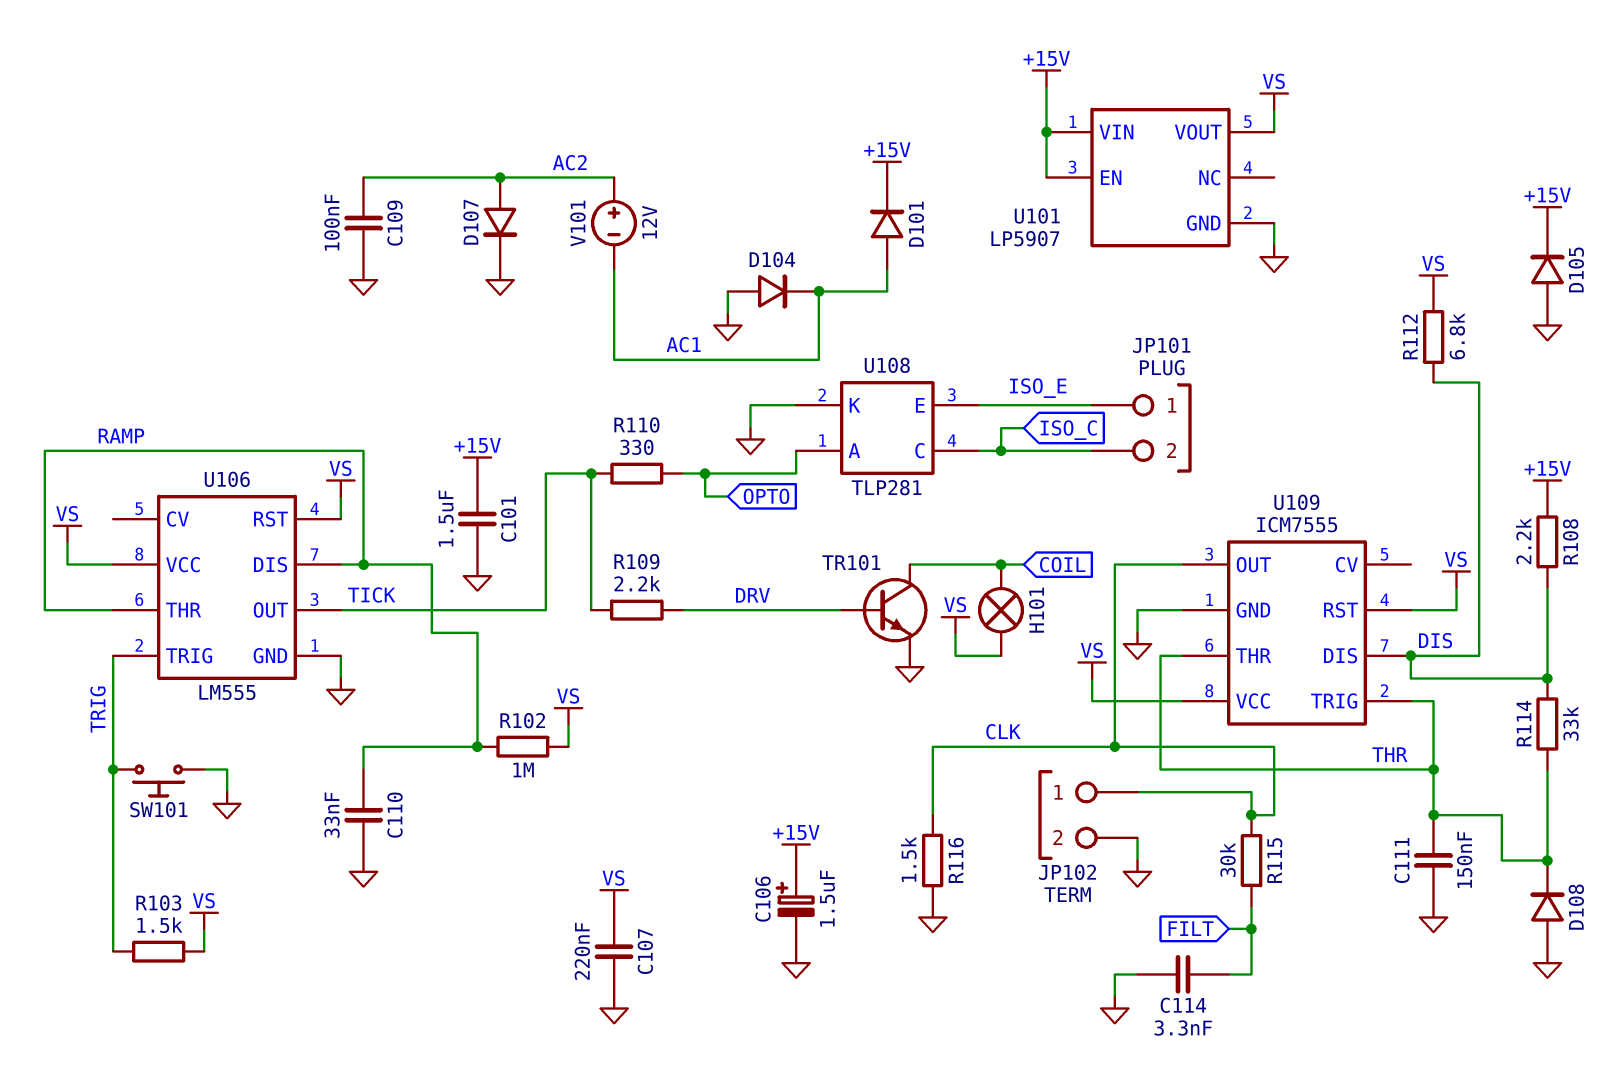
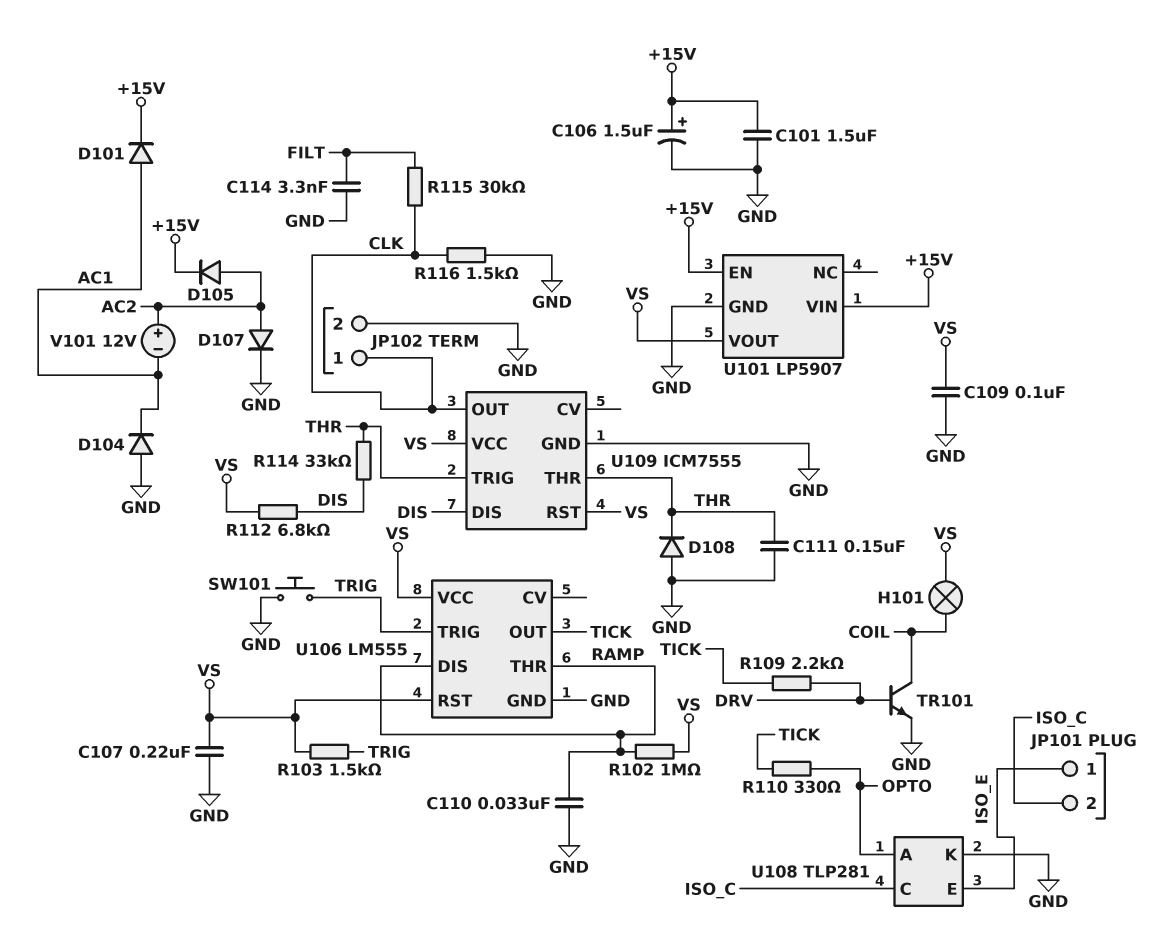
C109: 100nF (AC2, GND) -> 100nF (GND, VS)
D105: diode (A GND, K +15V) -> diode (A AC2, K +15V)
R108: 2.2k (+15V, DIS) -> none

